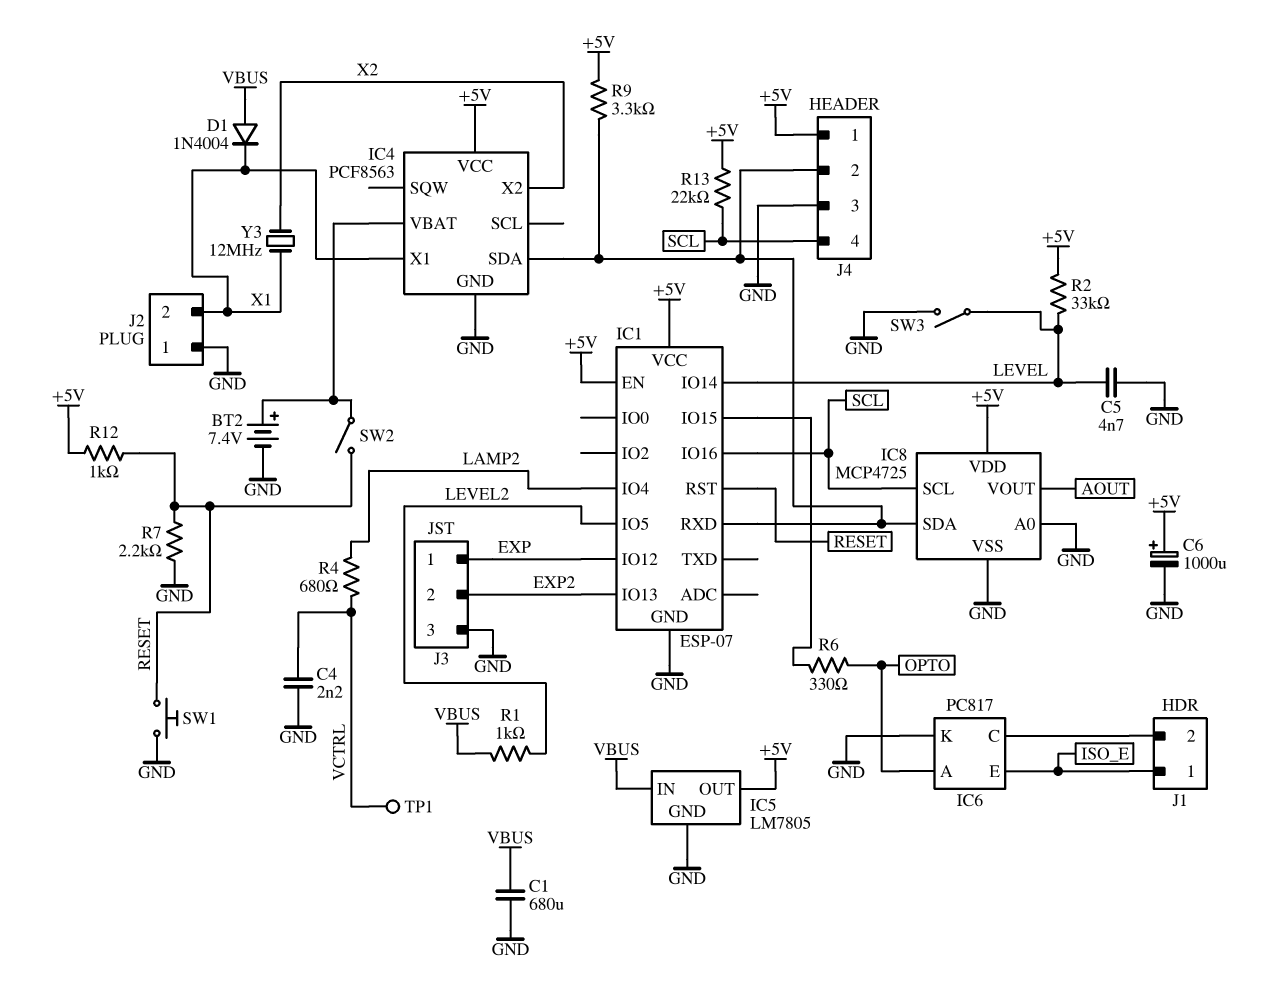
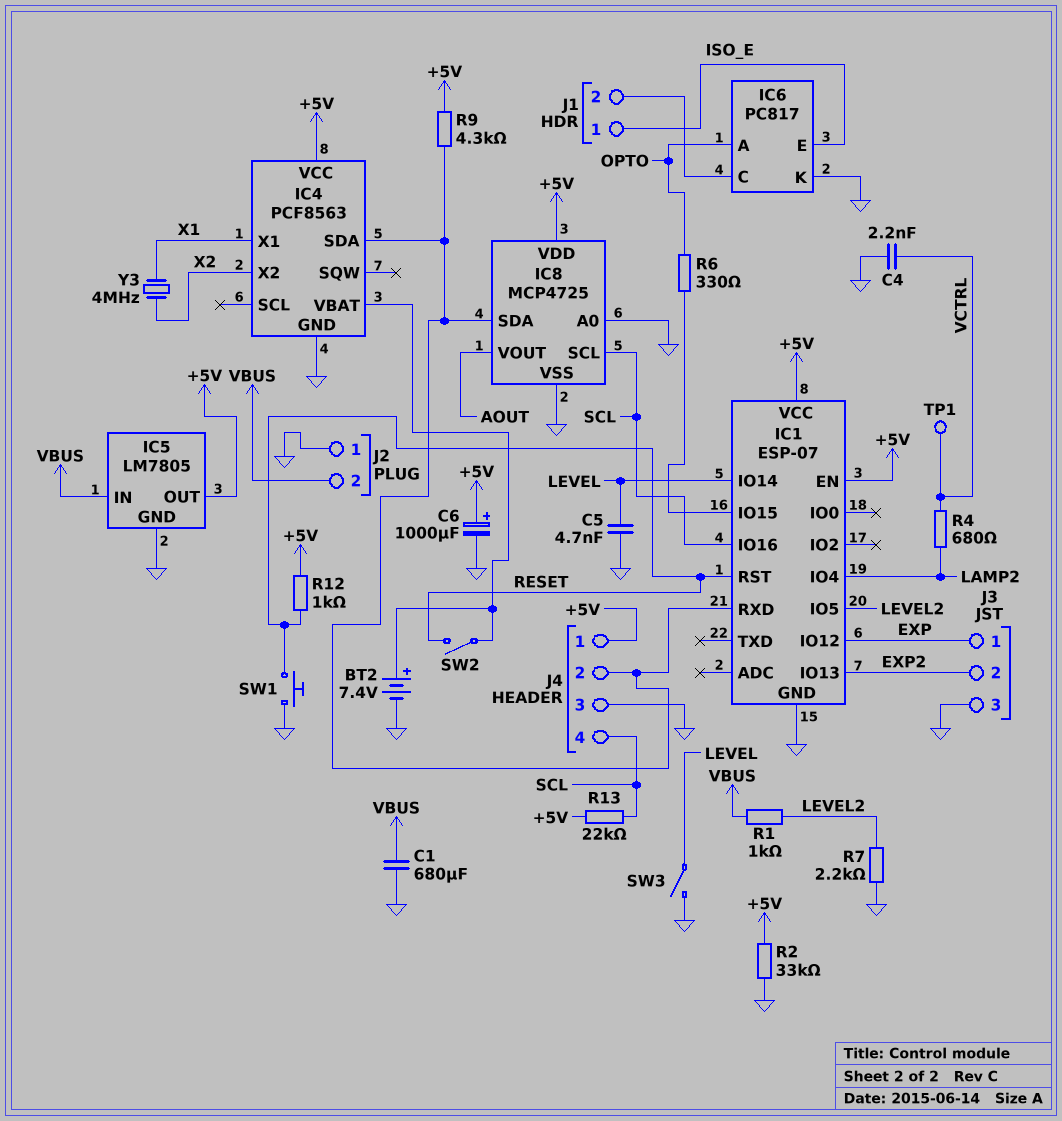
D1: diode 1N4004 (A VBUS, K X1) -> none
J2 pin 2: X1 -> VBUS
R2: 33k (+5V, LEVEL) -> 33k (+5V, GND)
R7: 2.2k (GND, RESET) -> 2.2k (GND, LEVEL2)
R9: 3.3k (+5V, IC1/RXD) -> 4.3k (+5V, IC1/RXD)
Y3: 12MHz (X1, X2) -> 4MHz (X1, X2)

